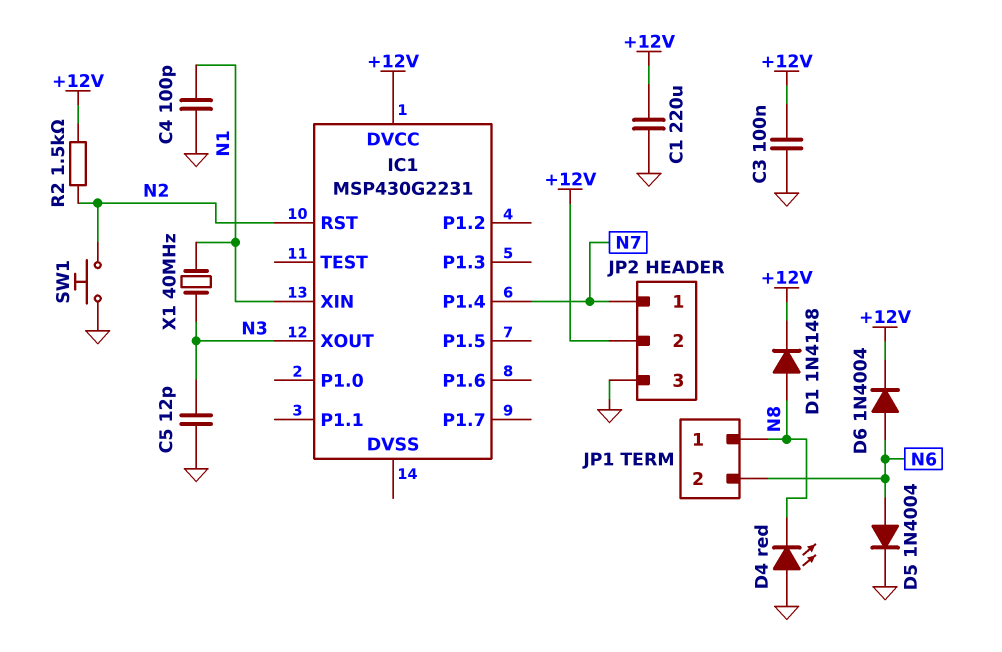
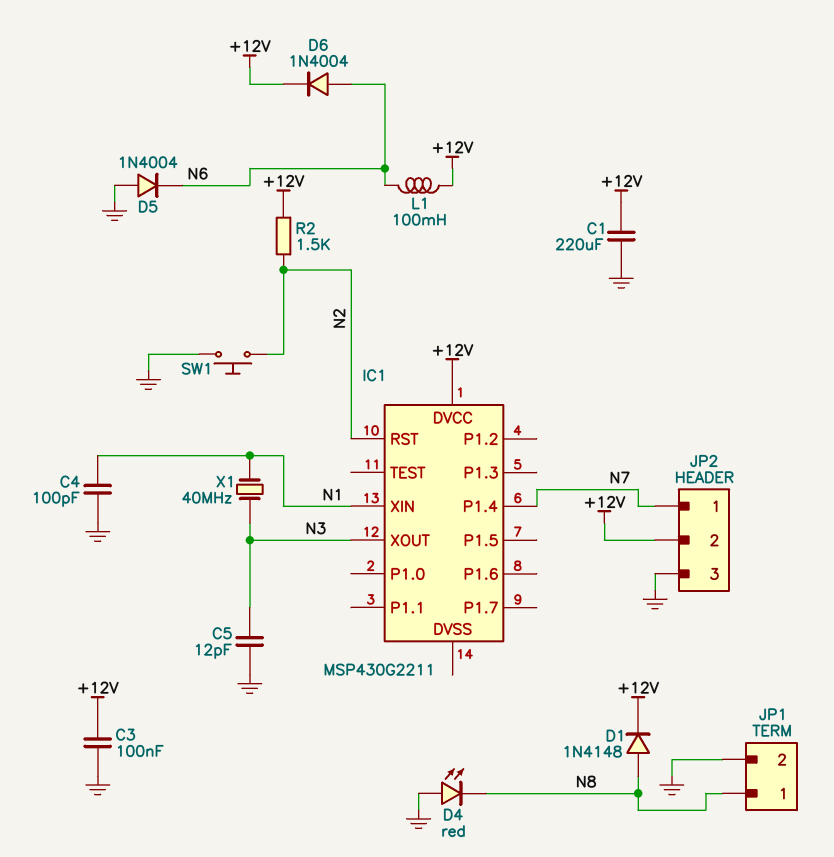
D5: diode 1N4004 (A N6, K GND) -> diode 1N4004 (A GND, K N6)
IC1: MSP430G2231 -> MSP430G2211
JP1 pin 2: N6 -> GND
L1: none -> 100mH (+12V, N6)

